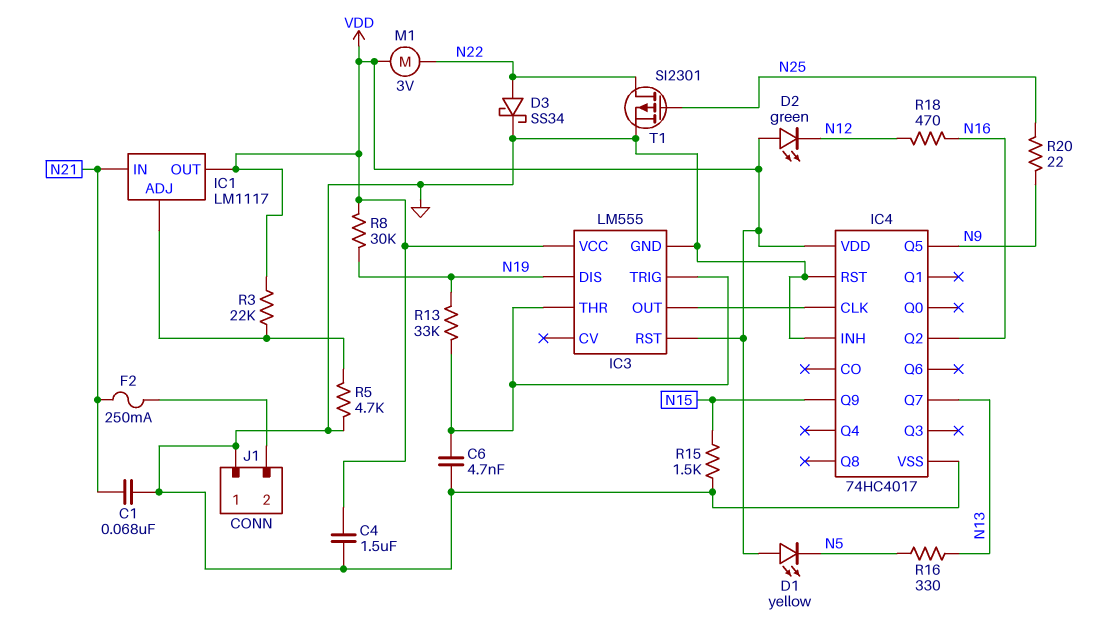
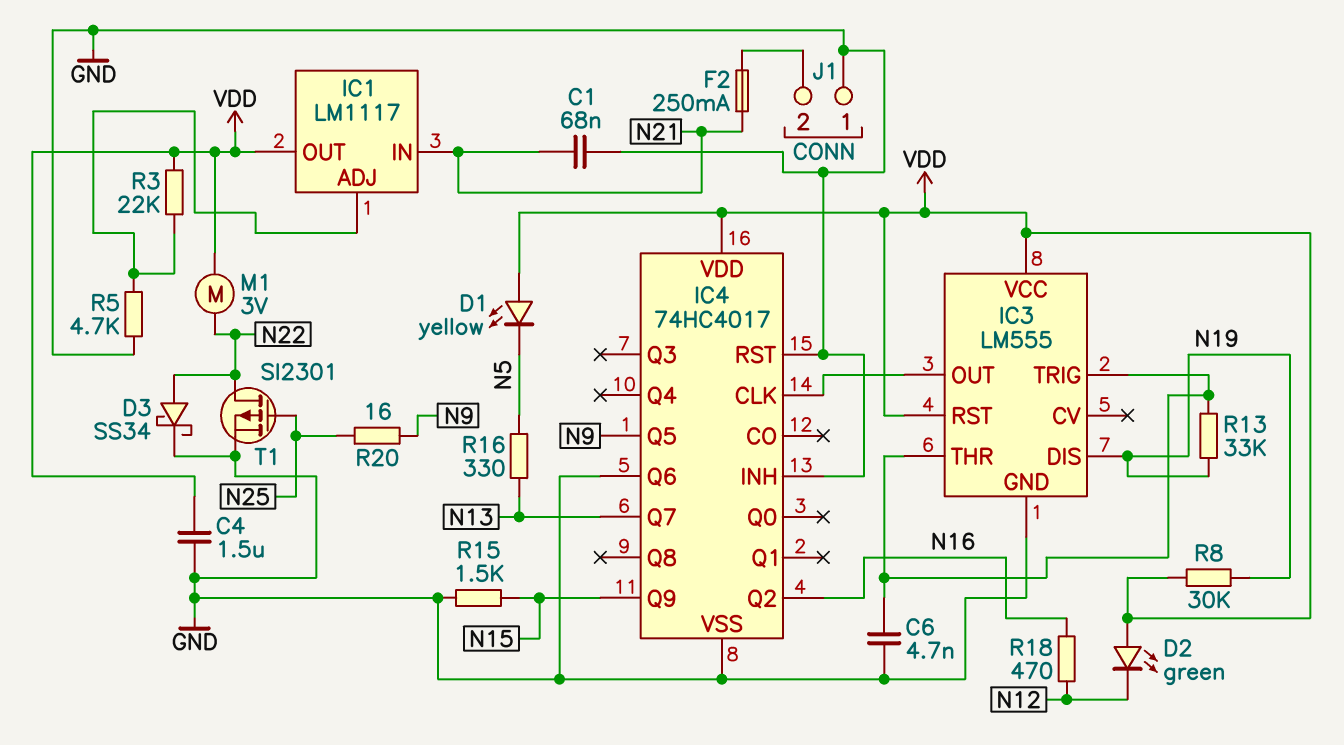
IC4 pin Q6: none -> GND
R20: 22 (N9, N25) -> 16 (N9, N25)

